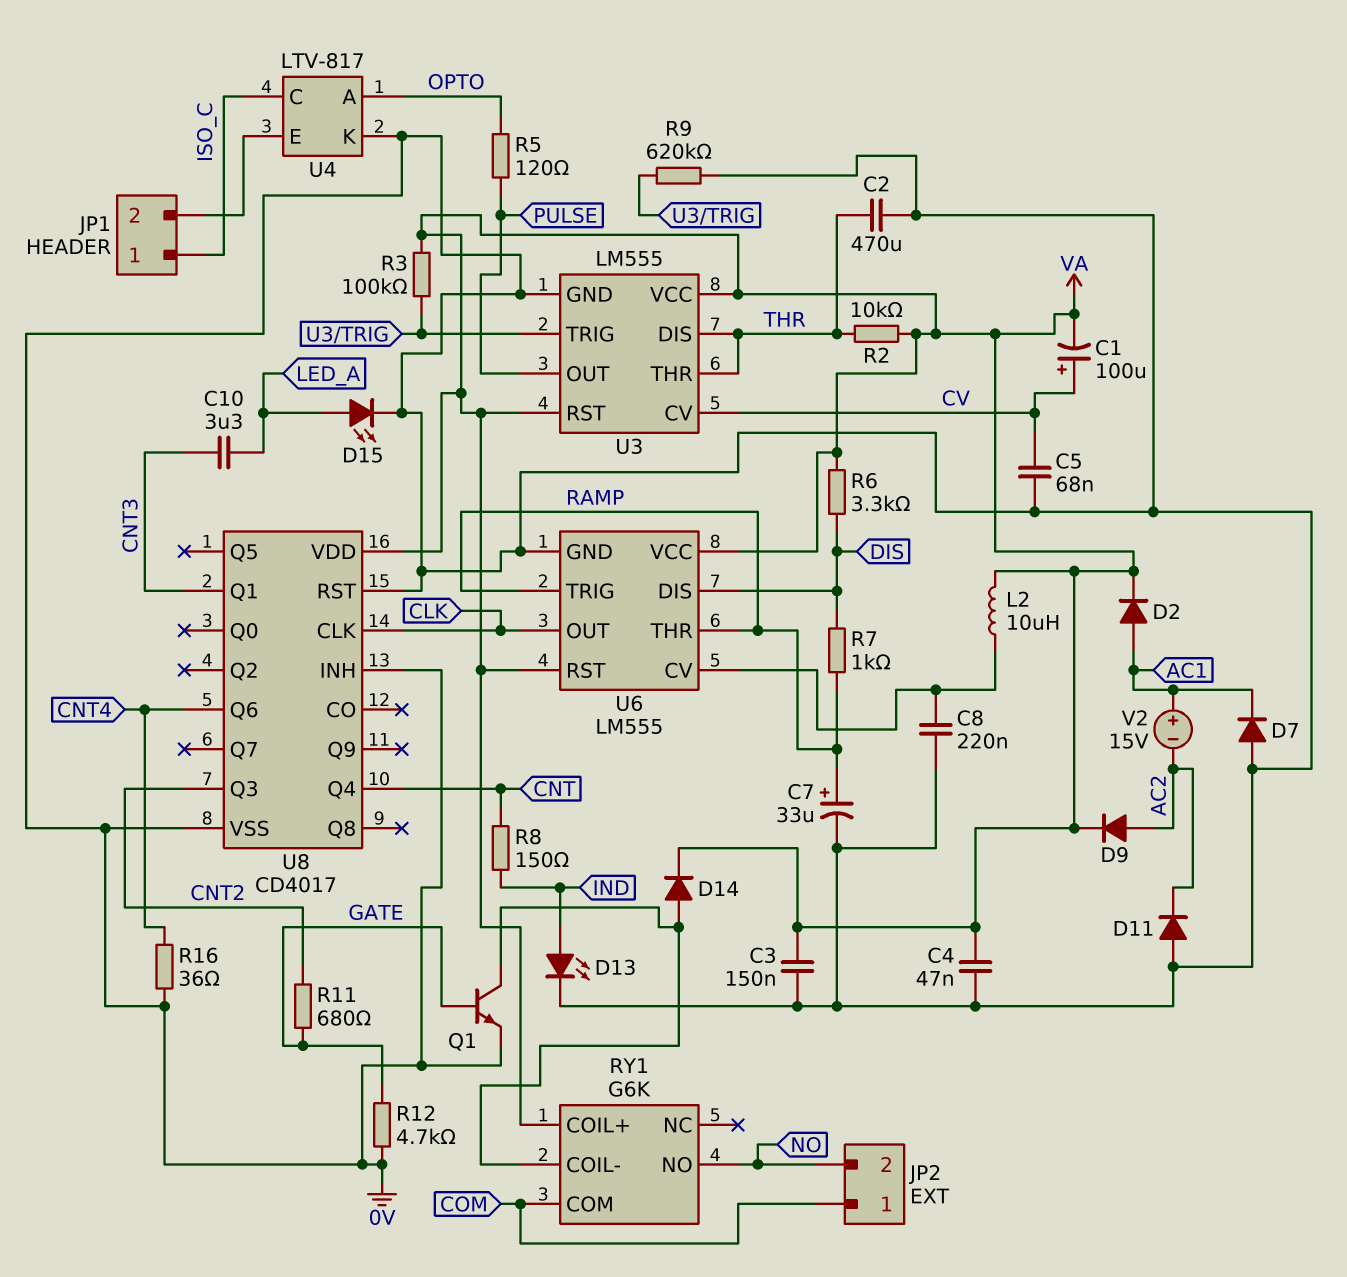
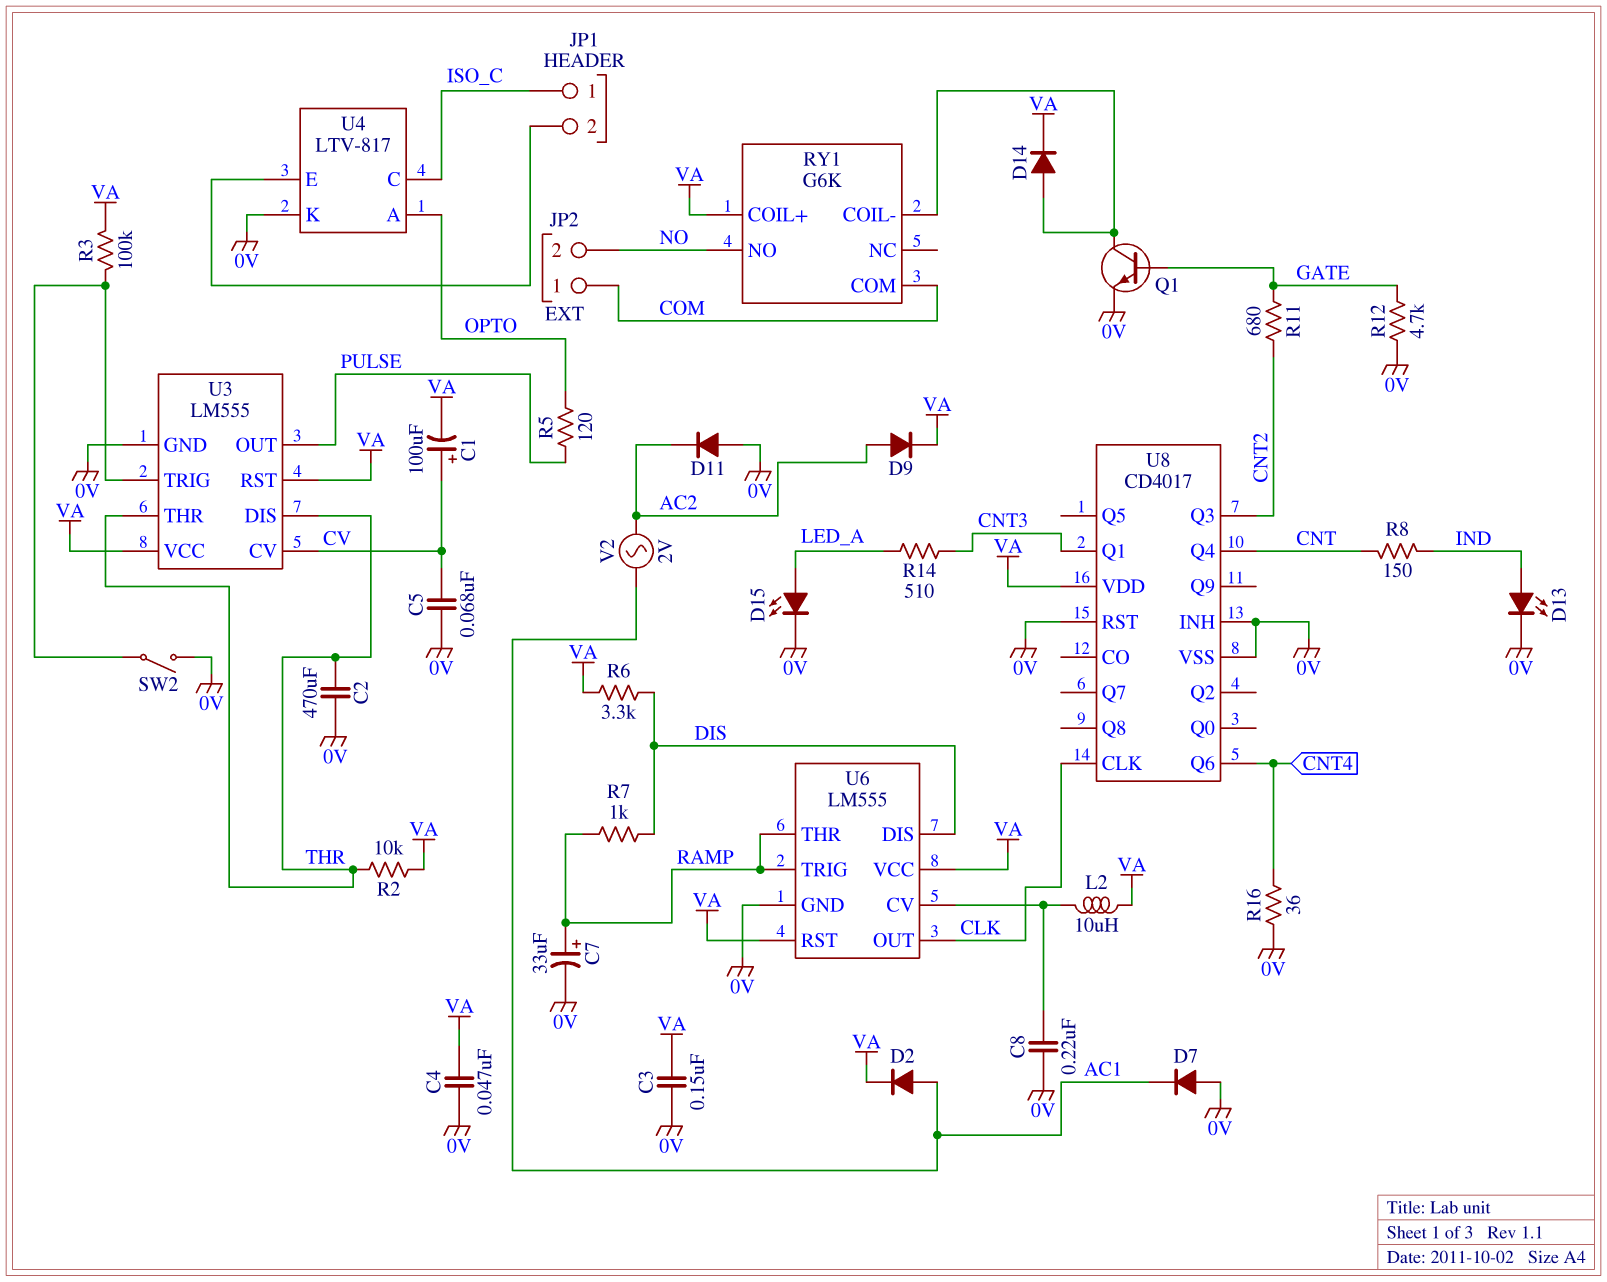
C10: 3.3uF (CNT3, LED_A) -> none
R9: 620k (0V, U3/TRIG) -> none
R14: none -> 510 (CNT3, LED_A)
SW2: none -> switch (0V, U3/TRIG)
V2: 15V (plus AC1, minus AC2) -> AC 2V (AC1, AC2)

